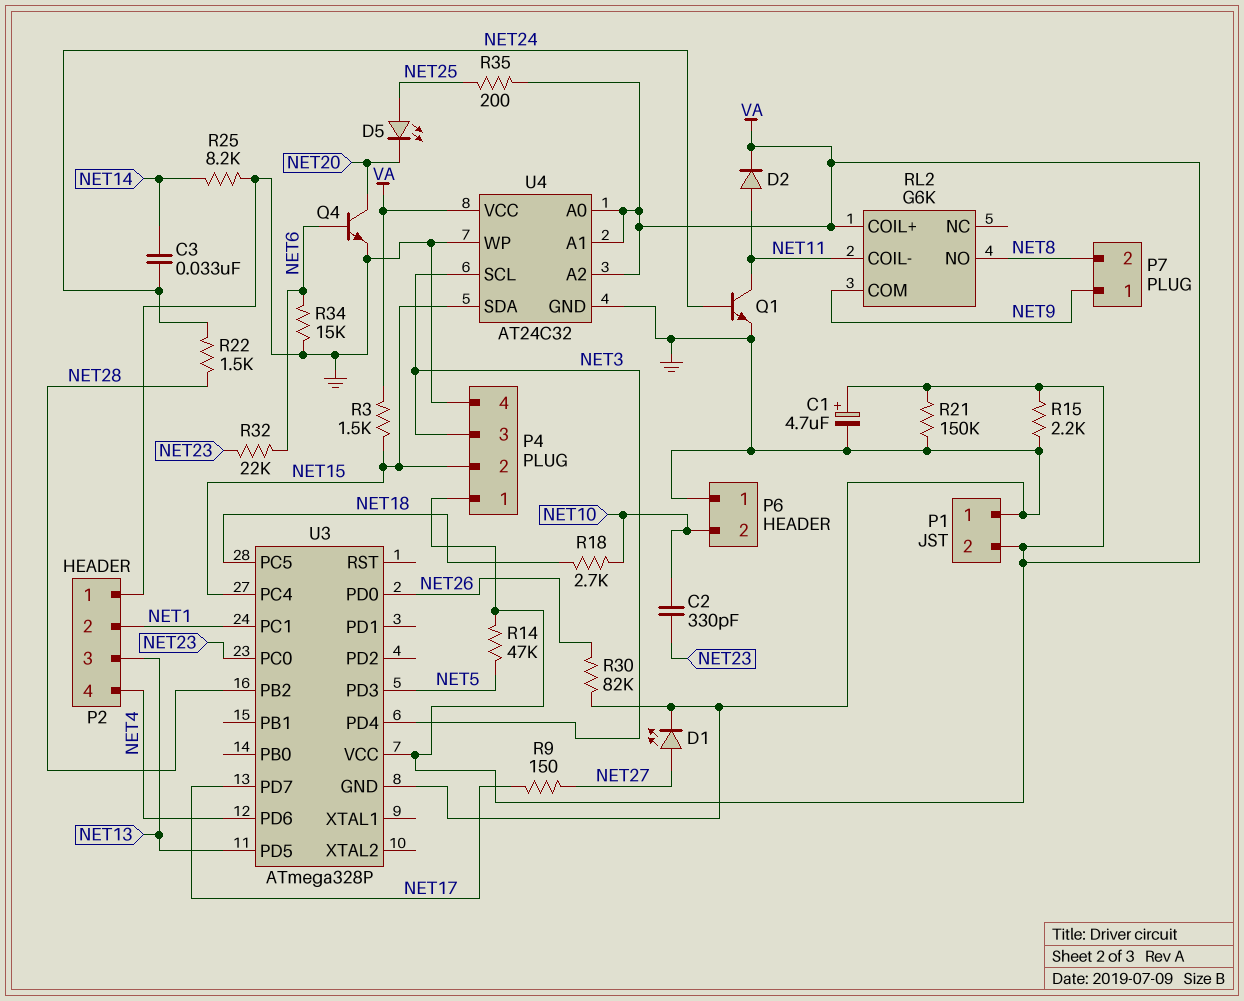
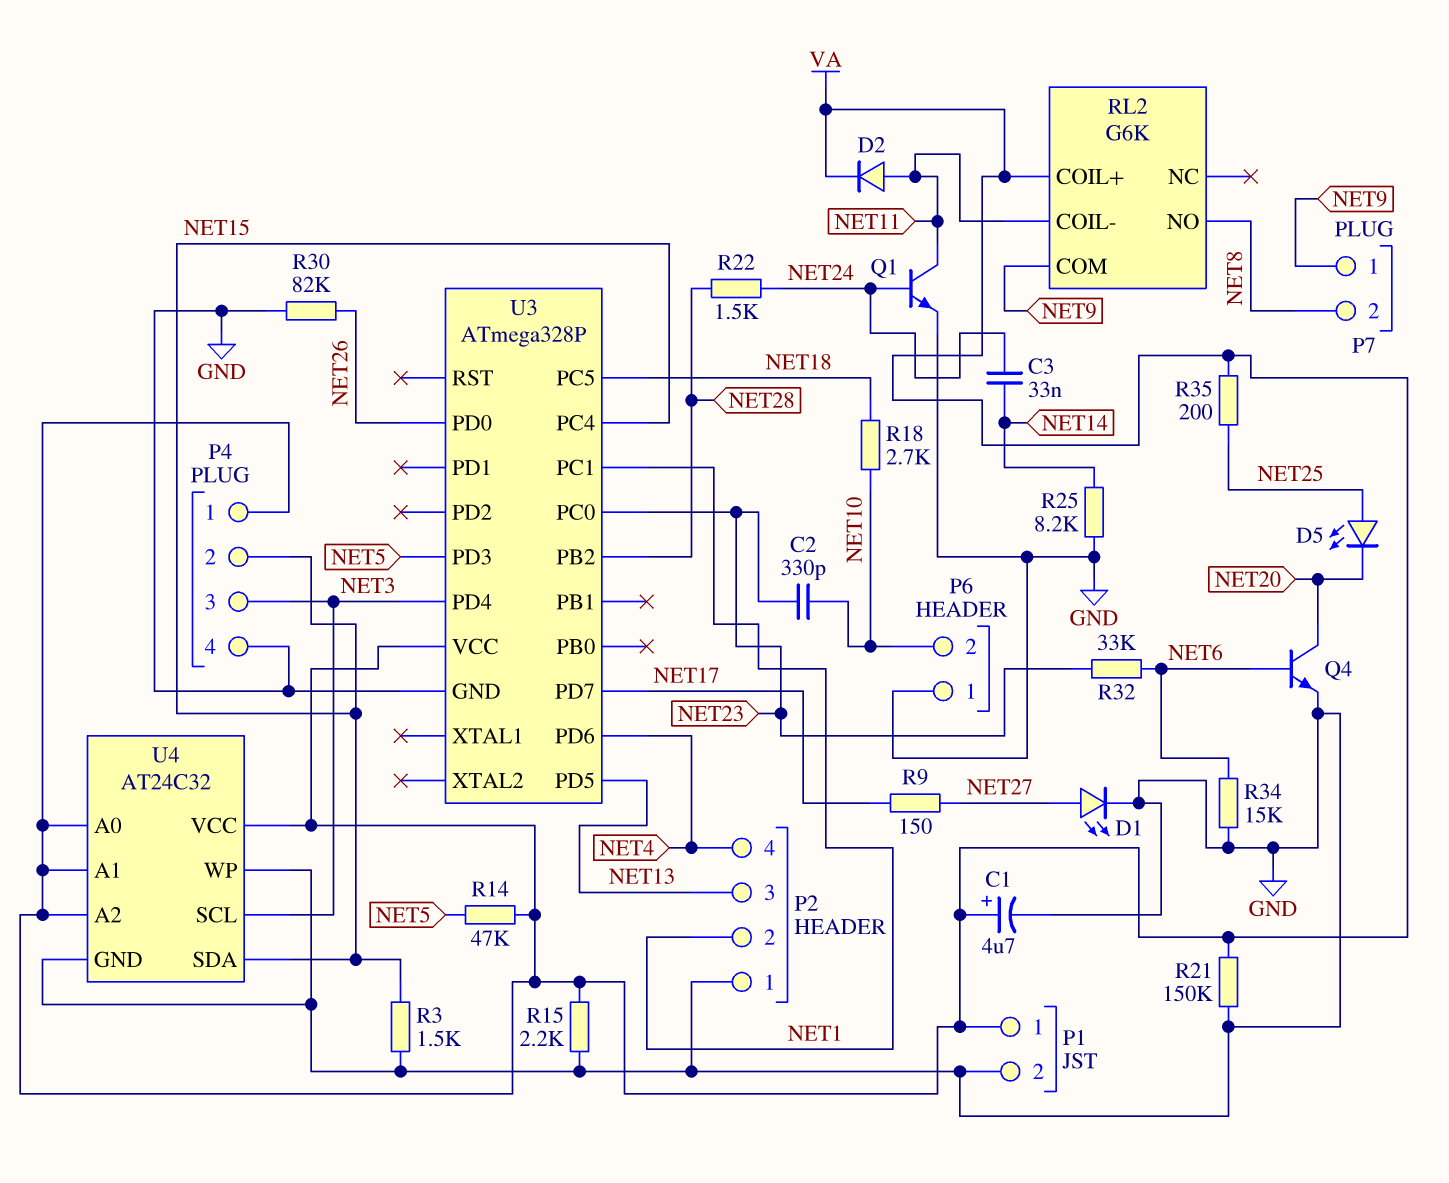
P1 pin 1: GND -> VA
P1 pin 2: VA -> GND
R3: 1.5k (NET15, VA) -> 1.5k (GND, NET15)
R32: 22k (NET6, NET23) -> 33k (NET6, NET23)

